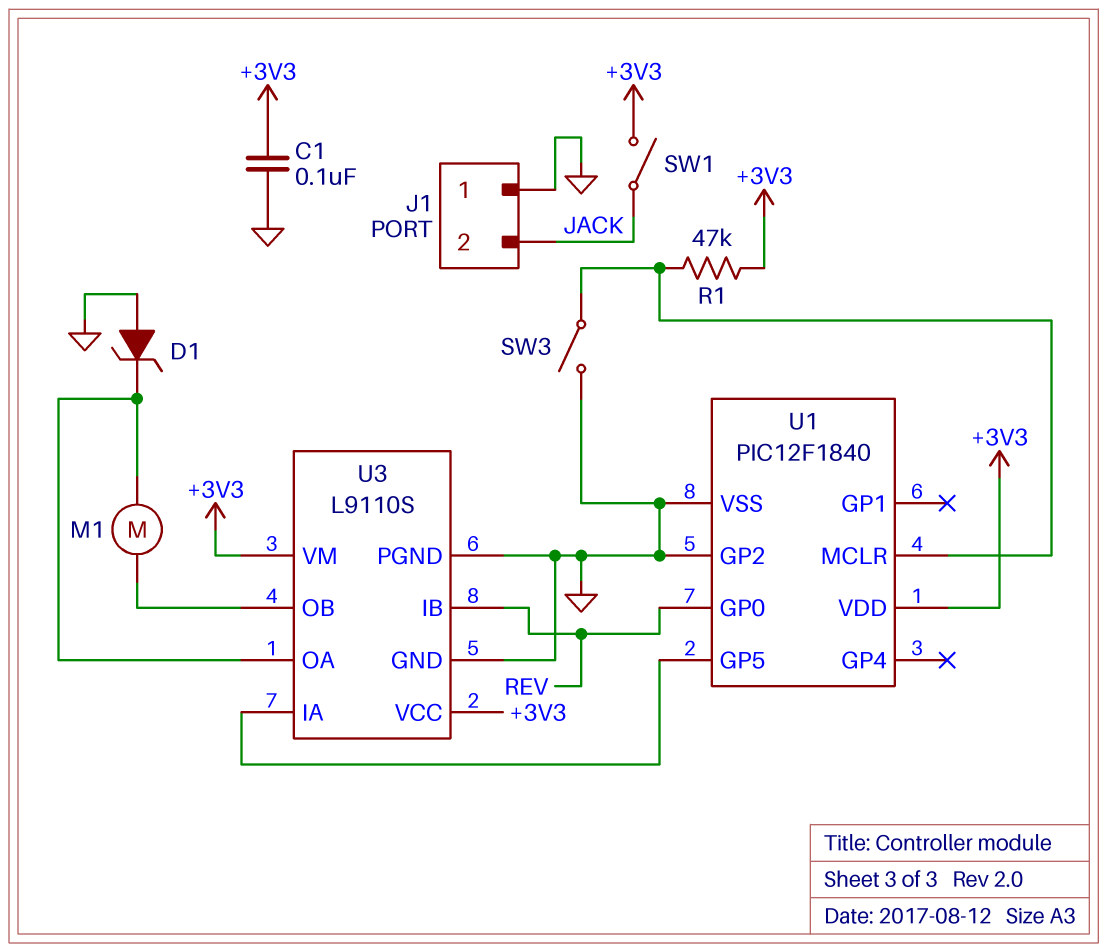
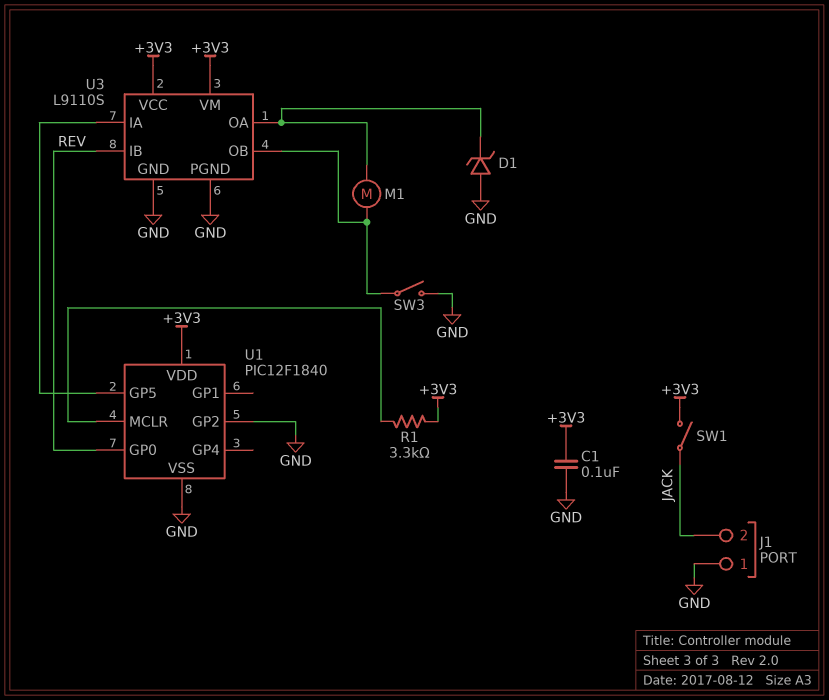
R1: 47k (+3V3, U1/MCLR) -> 3.3k (+3V3, U1/MCLR)
SW3: switch (GND, U1/MCLR) -> switch (GND, U3/OB)

